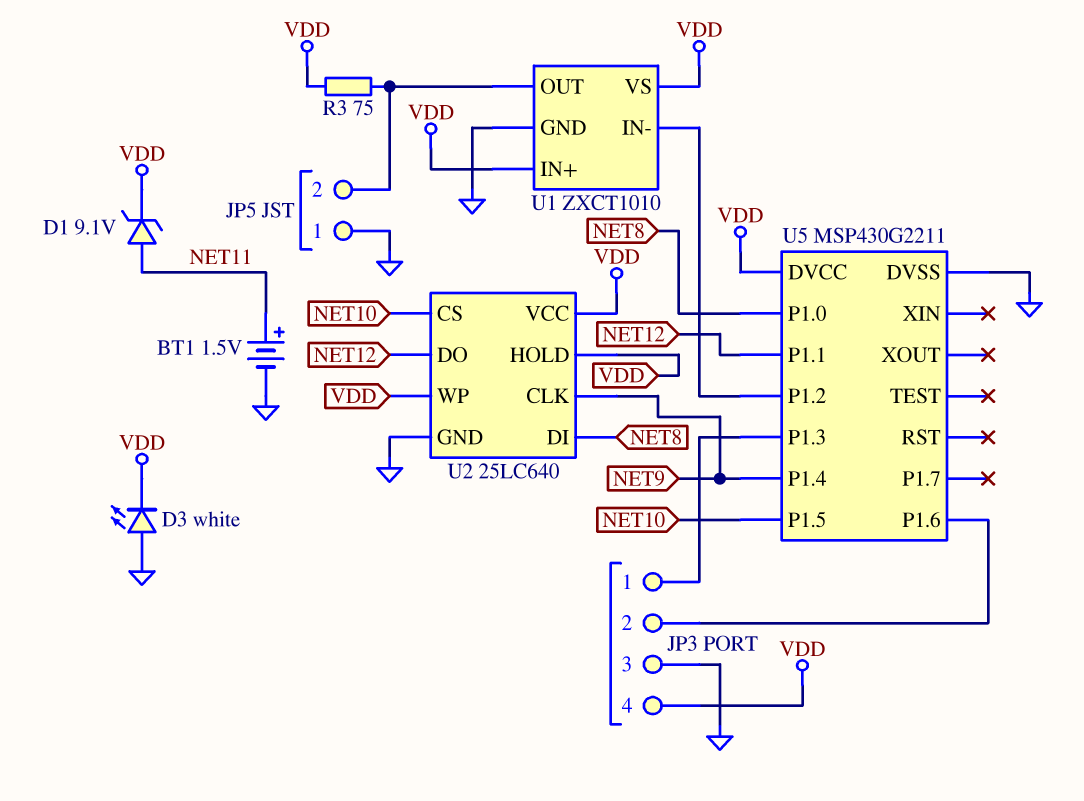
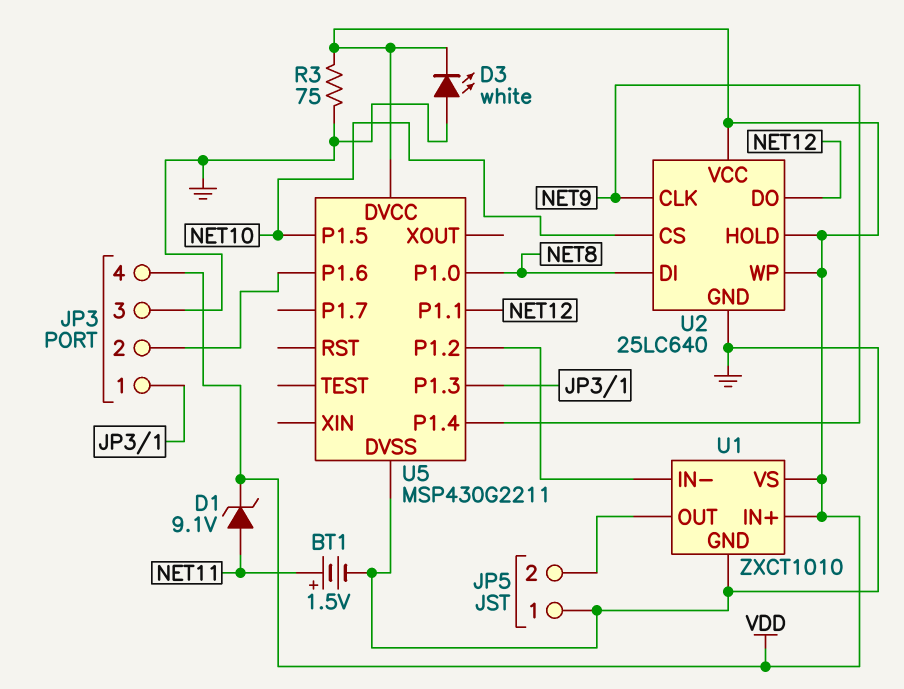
R3: 75 (JP5/2, VDD) -> 75 (GND, VDD)

